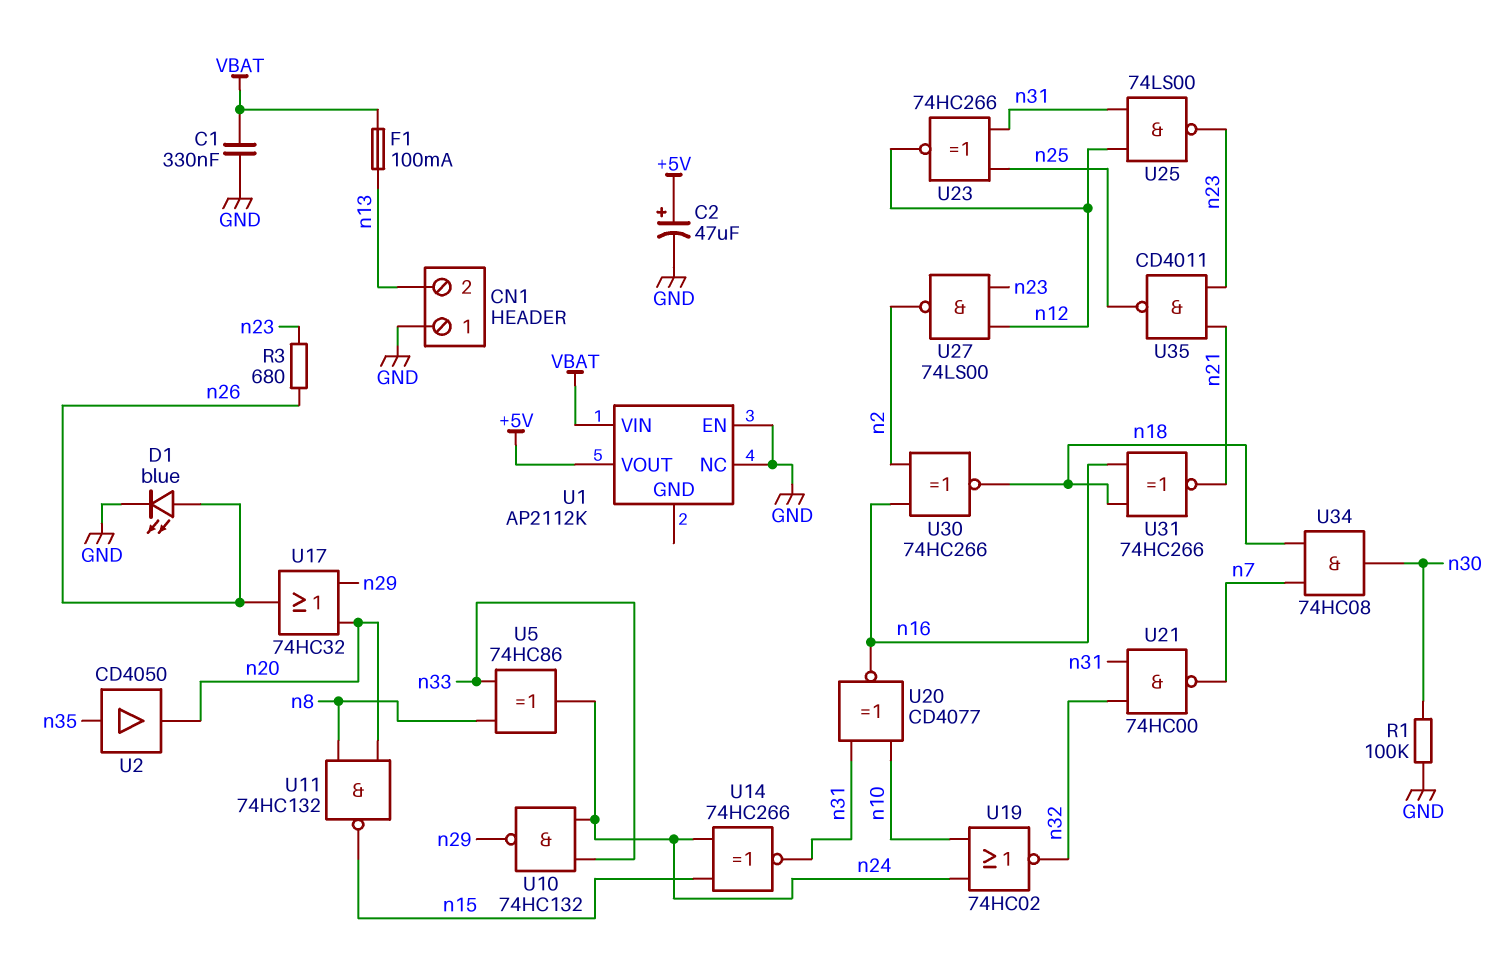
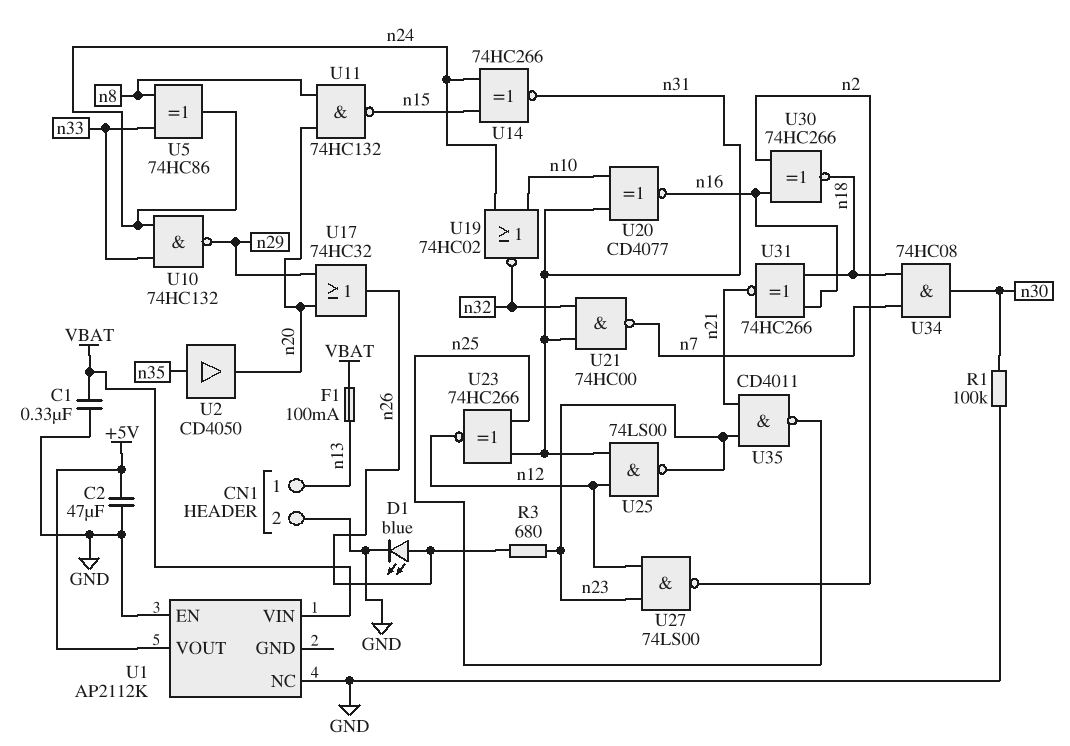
C2: 47uF (plus +5V, minus GND) -> 47uF (+5V, GND)
CN1 pin 1: GND -> n13
CN1 pin 2: n13 -> GND

